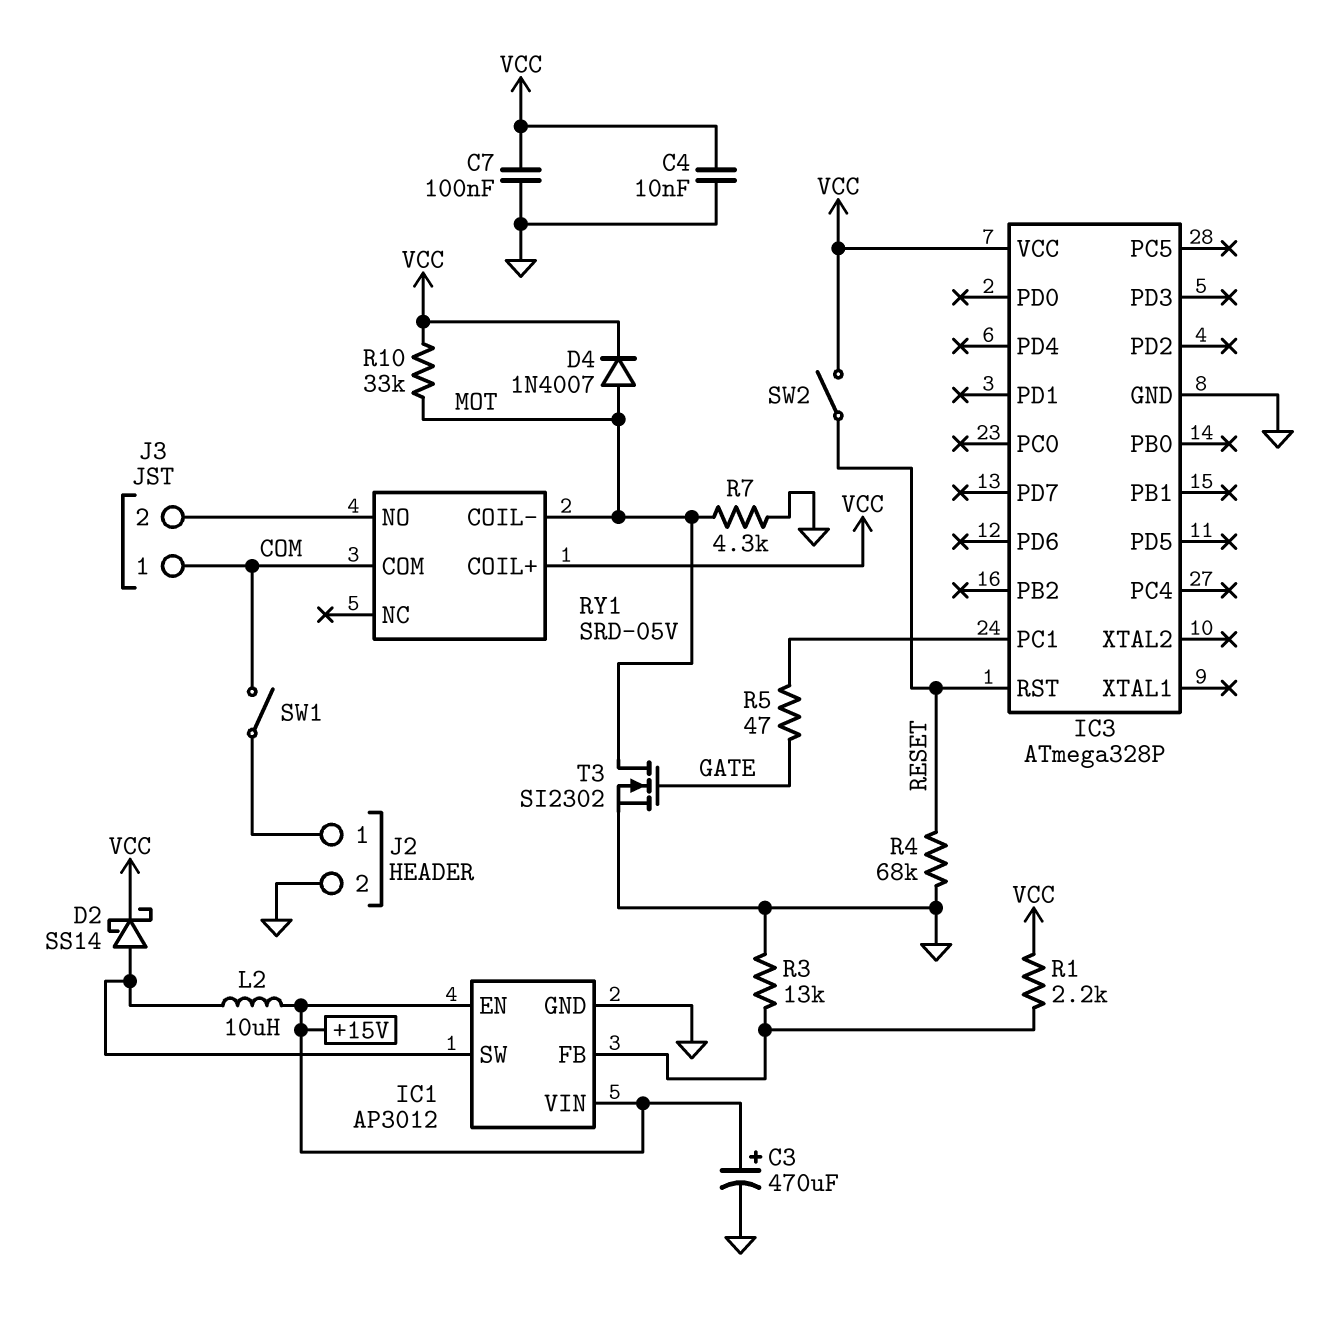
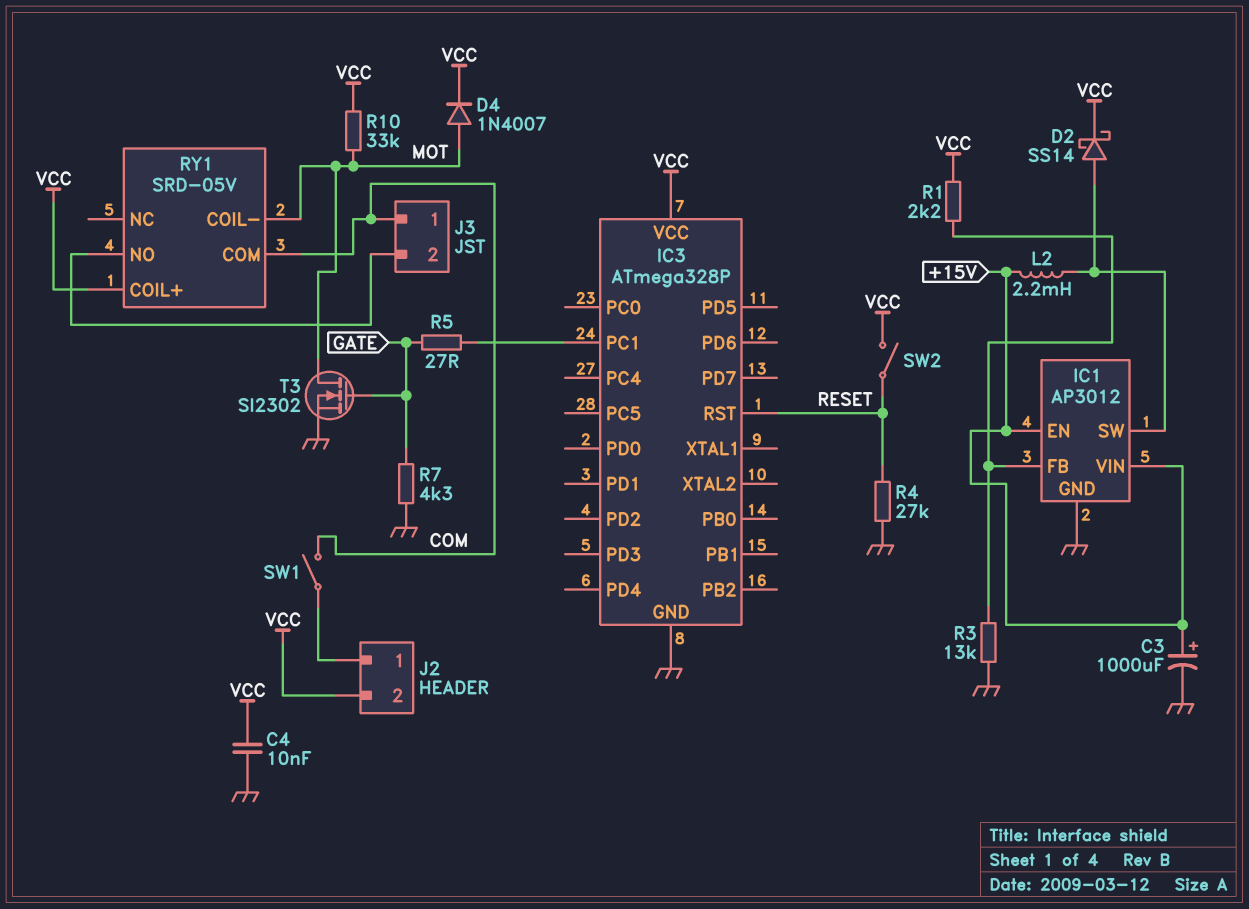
C3: 470uF (plus +15V, minus GND) -> 1000uF (plus +15V, minus GND)
C7: 100nF (GND, VCC) -> none
J2 pin 2: GND -> VCC
L2: 10uH (+15V, IC1/SW) -> 2.2mH (+15V, IC1/SW)
R4: 68k (GND, RESET) -> 27k (GND, RESET)
R5: 47 (GATE, IC3/PC1) -> 27 (GATE, IC3/PC1)
R7: 4.3k (GND, MOT) -> 4.3k (GATE, GND)

